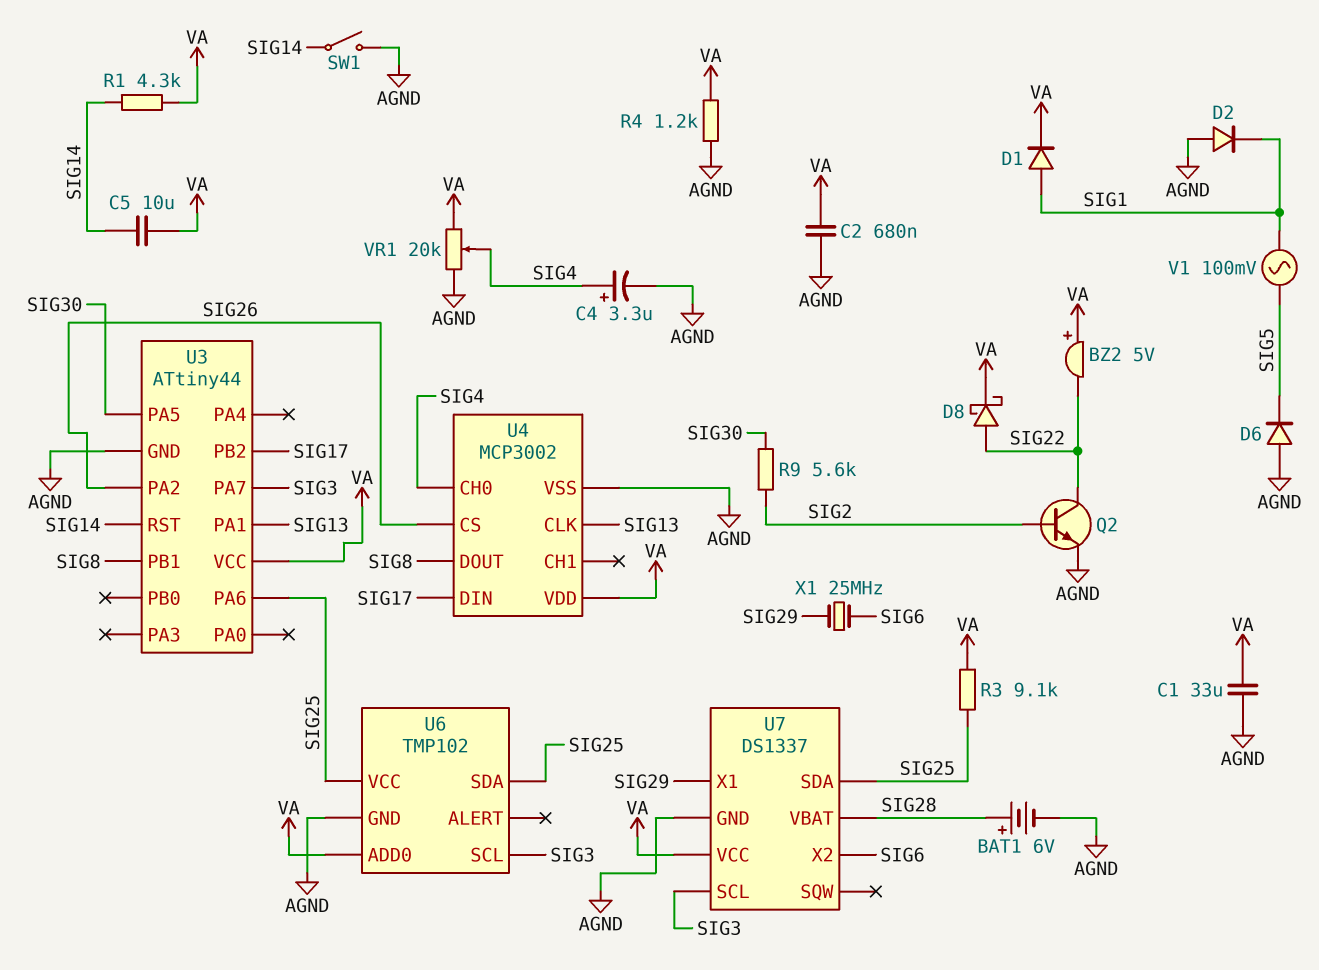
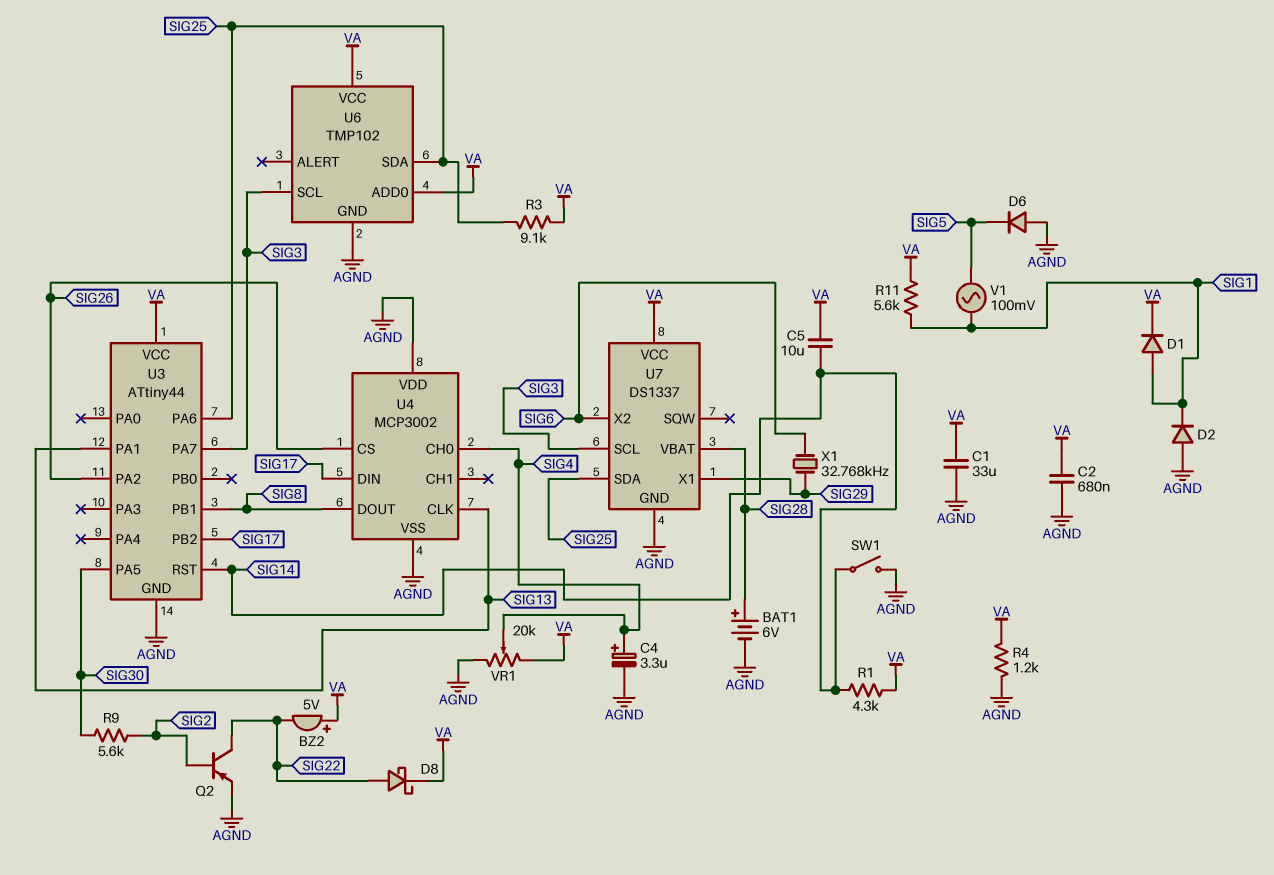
Q2: NPN (B SIG2, C SIG22, E AGND) -> PNP (B SIG2, C SIG22, E AGND)
R11: none -> 5.6k (SIG1, VA)
U4 pin VDD: VA -> AGND
U6 pin VCC: SIG25 -> VA
X1: 25MHz (SIG6, SIG29) -> 32.768kHz (SIG6, SIG29)

